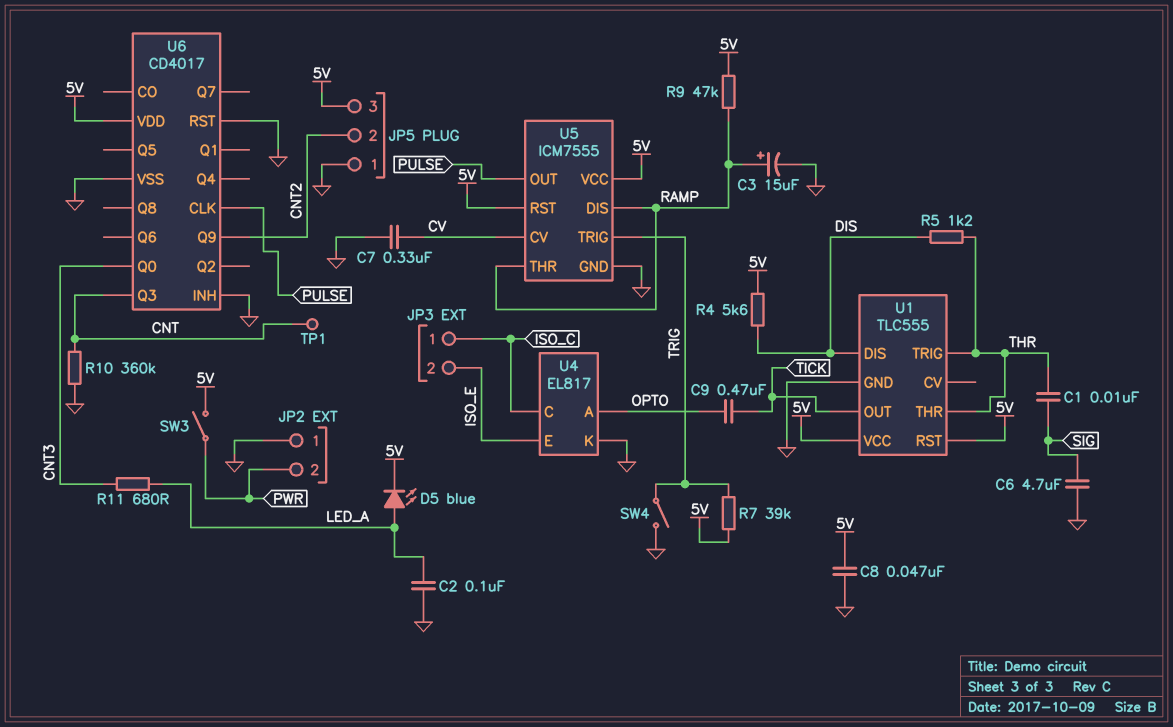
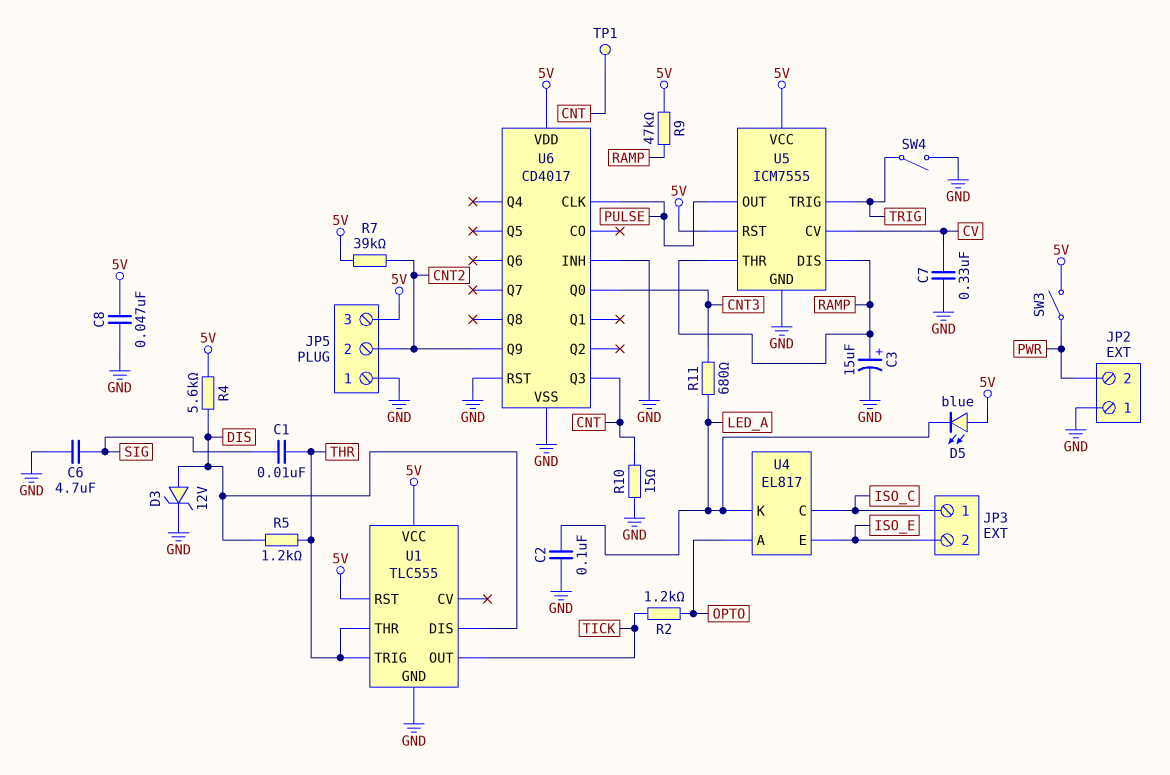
C9: 470nF (OPTO, TICK) -> none
D3: none -> zener 12V (A DIS, K GND)
D5: LED blue (A LED_A, K 5V) -> LED blue (A 5V, K LED_A)
R2: none -> 1.2k (OPTO, TICK)
R7: 39k (5V, TRIG) -> 39k (5V, CNT2)
R10: 360k (CNT, GND) -> 15 (CNT, GND)
U4 pin K: GND -> LED_A

